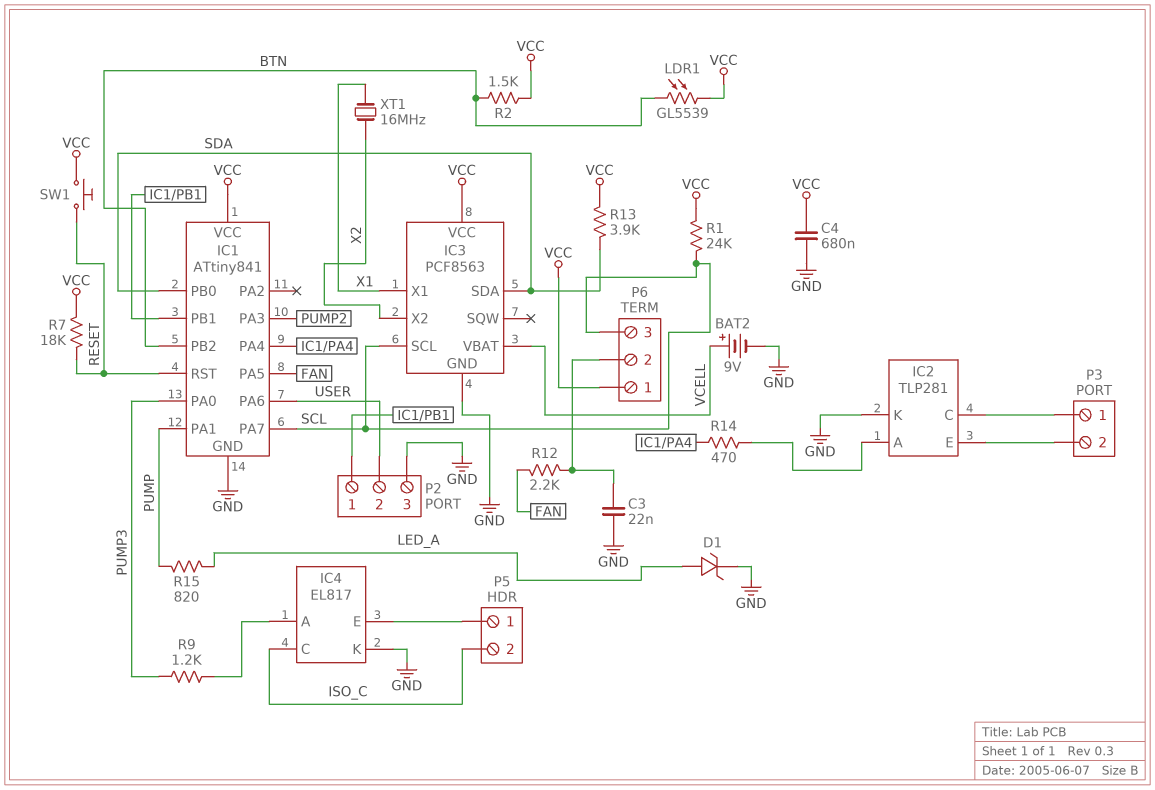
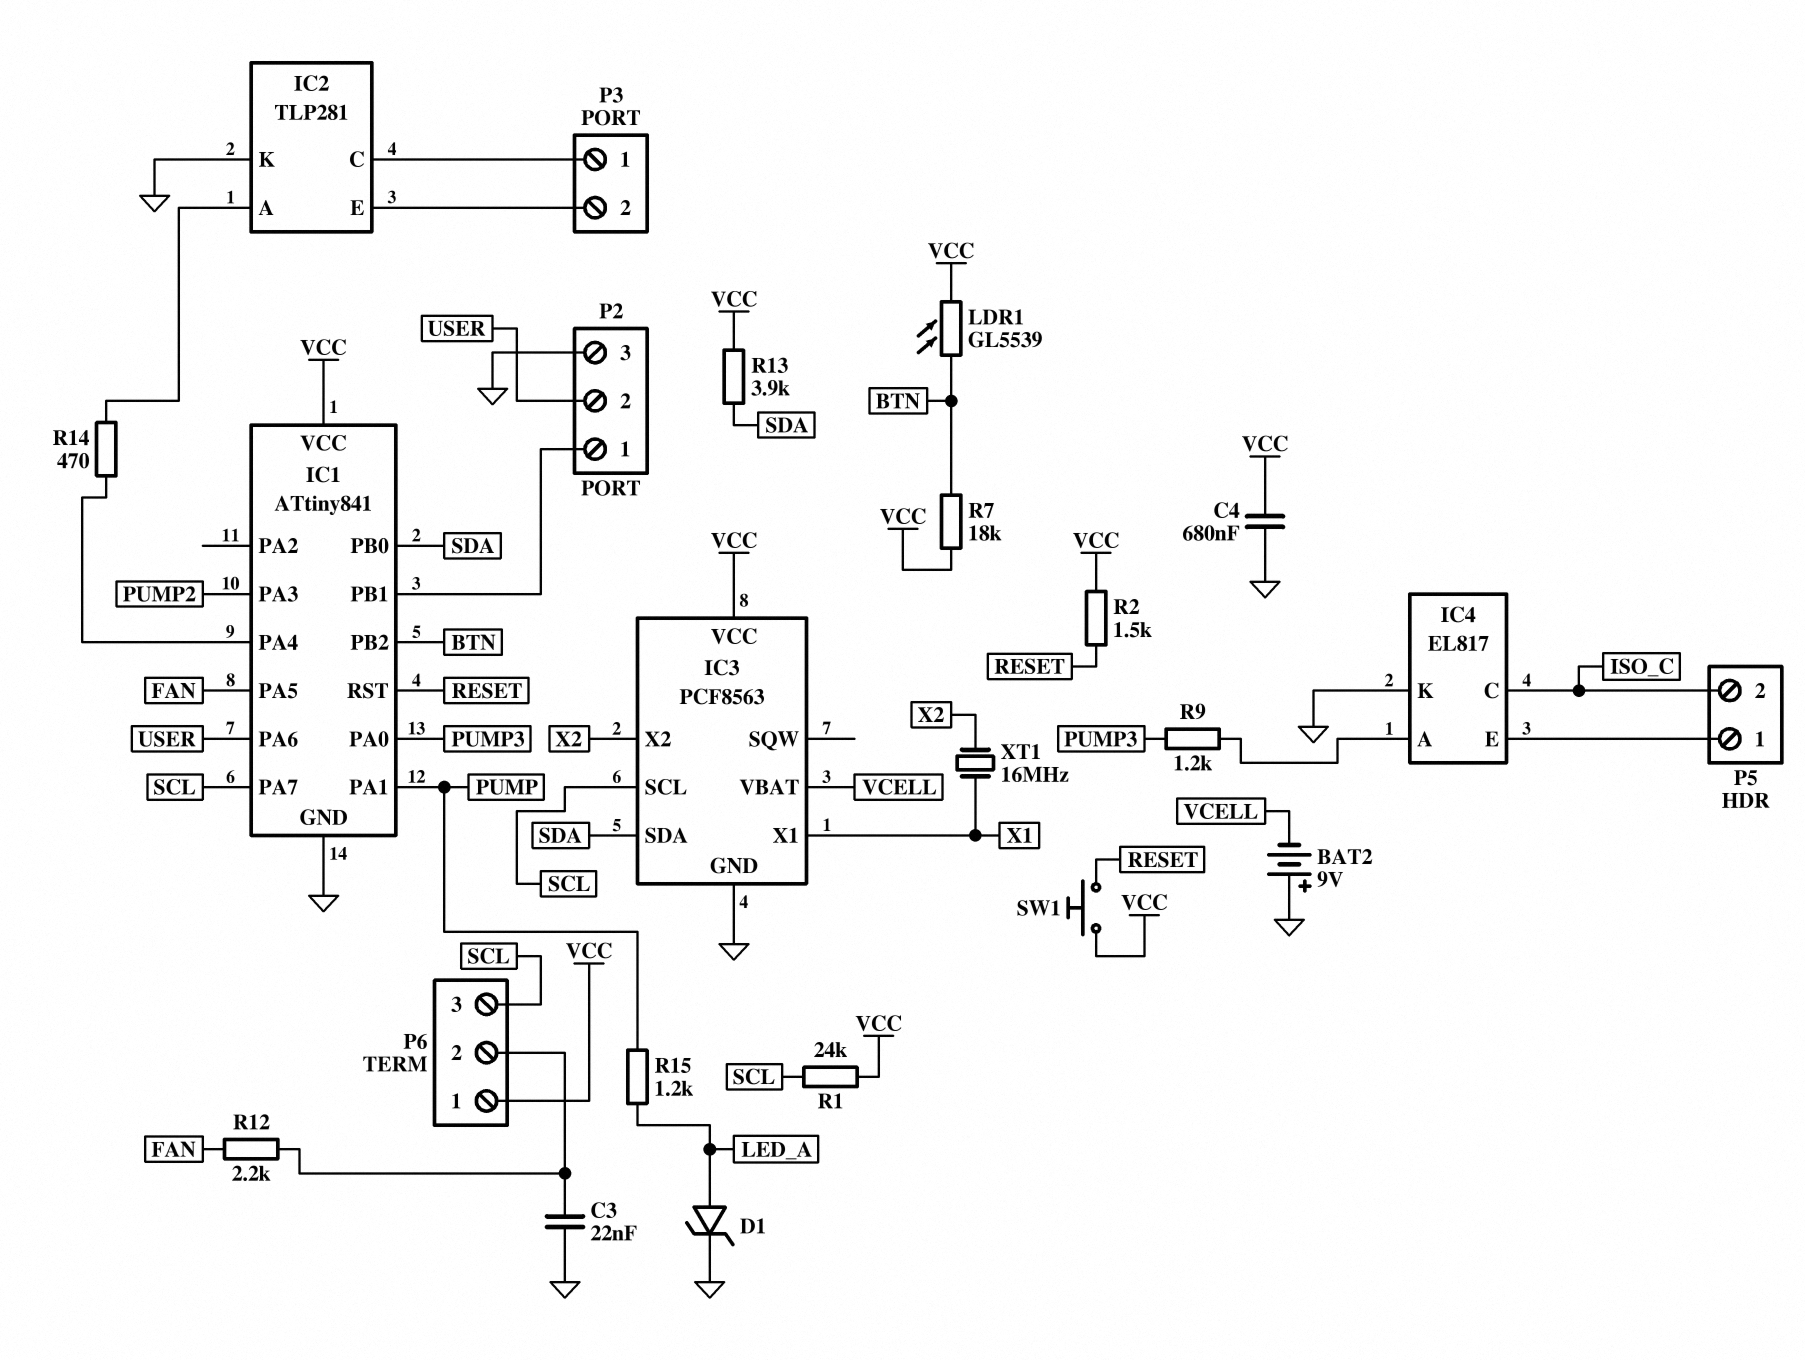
BAT2: 9V (plus VCELL, minus GND) -> 9V (plus GND, minus VCELL)
R2: 1.5k (BTN, VCC) -> 1.5k (RESET, VCC)
R7: 18k (RESET, VCC) -> 18k (BTN, VCC)
R15: 820 (LED_A, PUMP) -> 1.2k (LED_A, PUMP)

